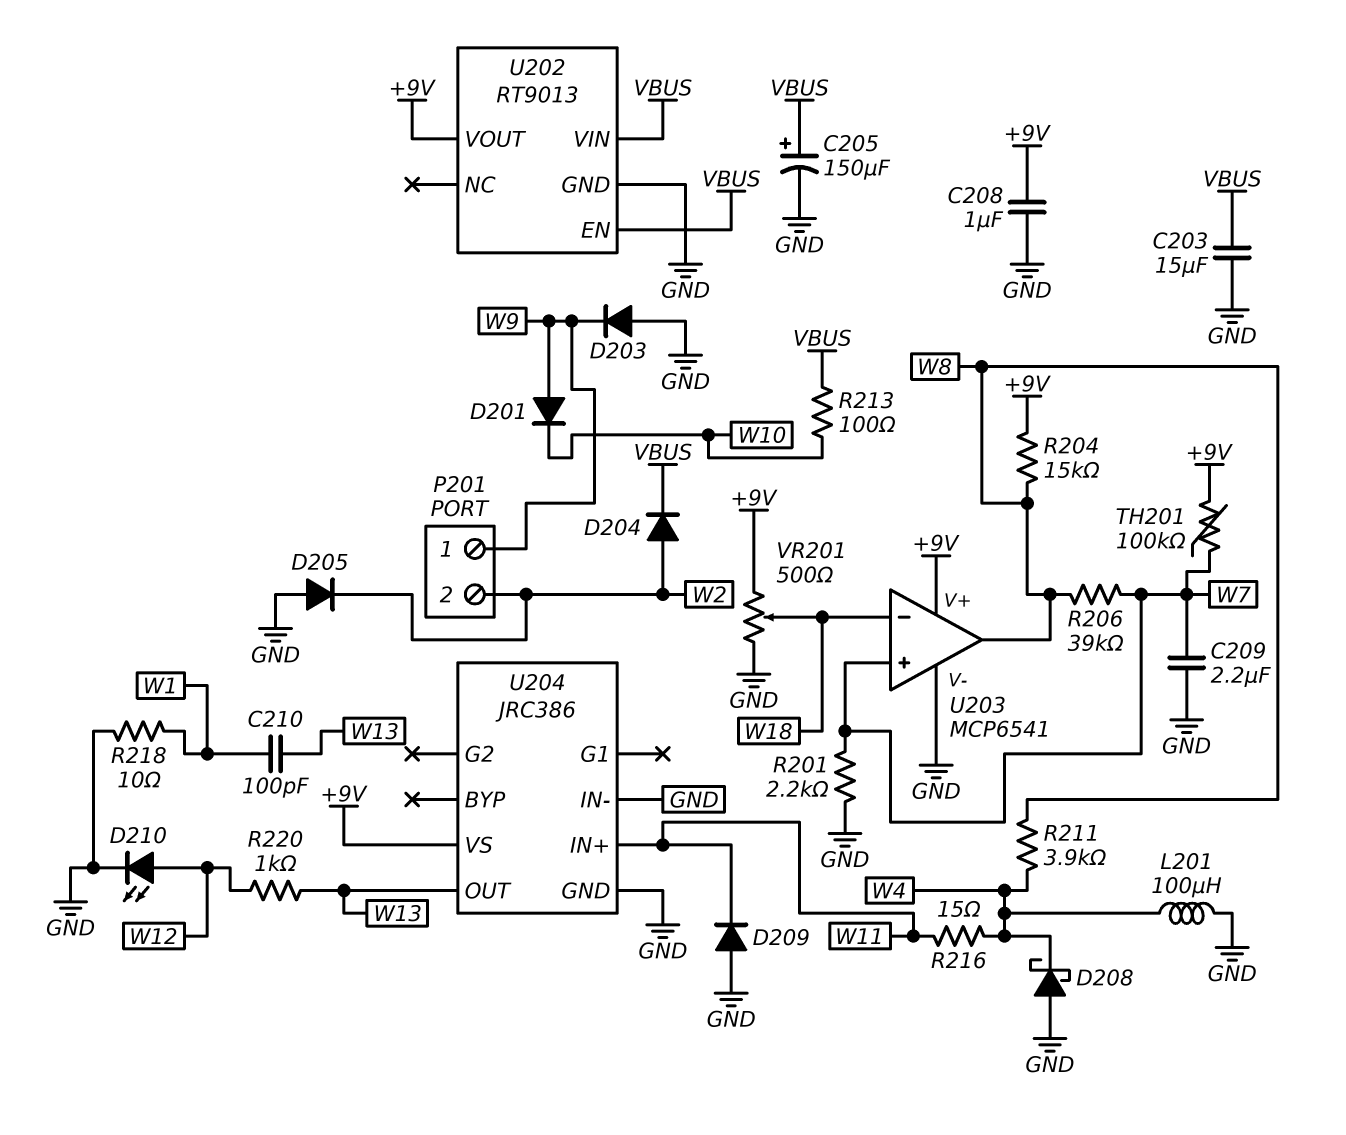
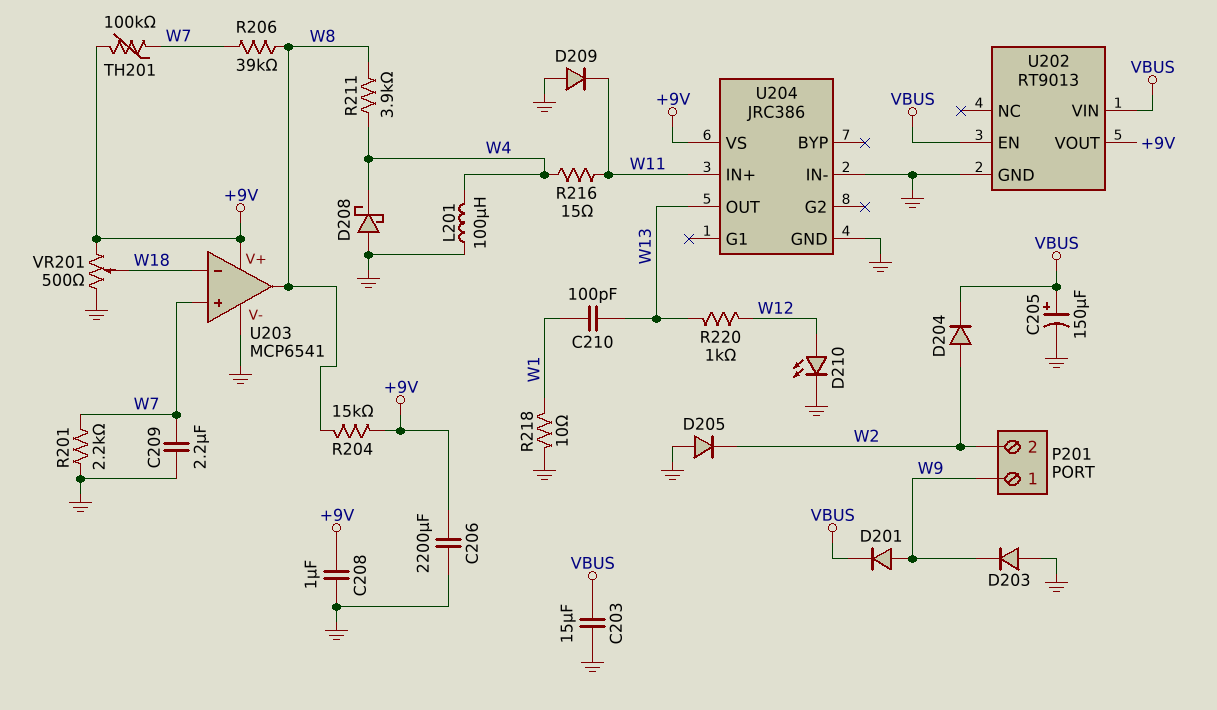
C206: none -> 2200uF (+9V, GND)
D201: diode (A W9, K W10) -> diode (A W9, K VBUS)
R213: 100 (VBUS, W10) -> none

